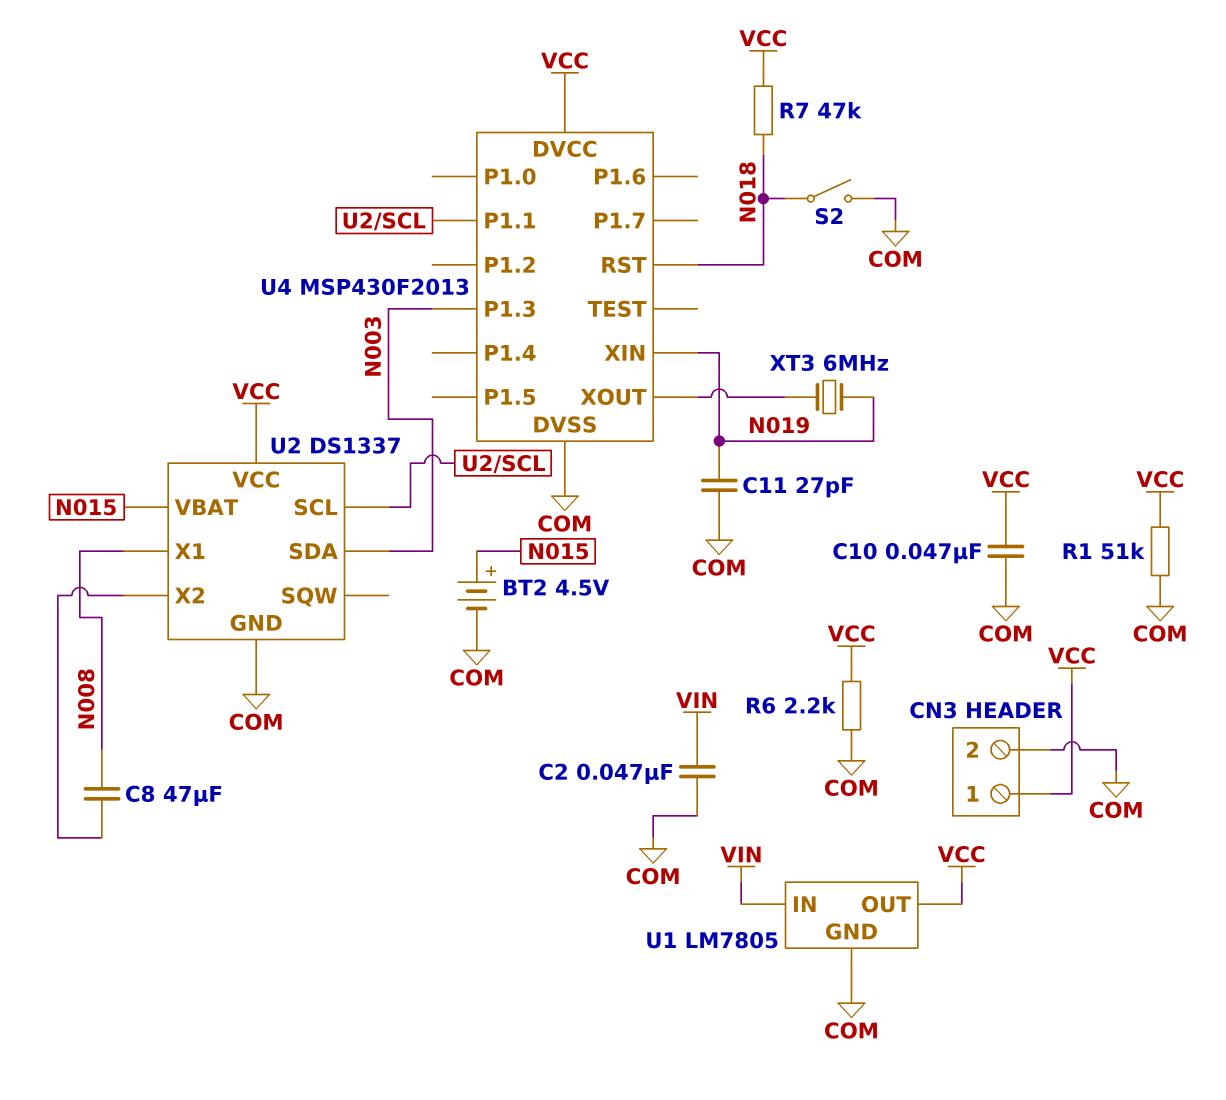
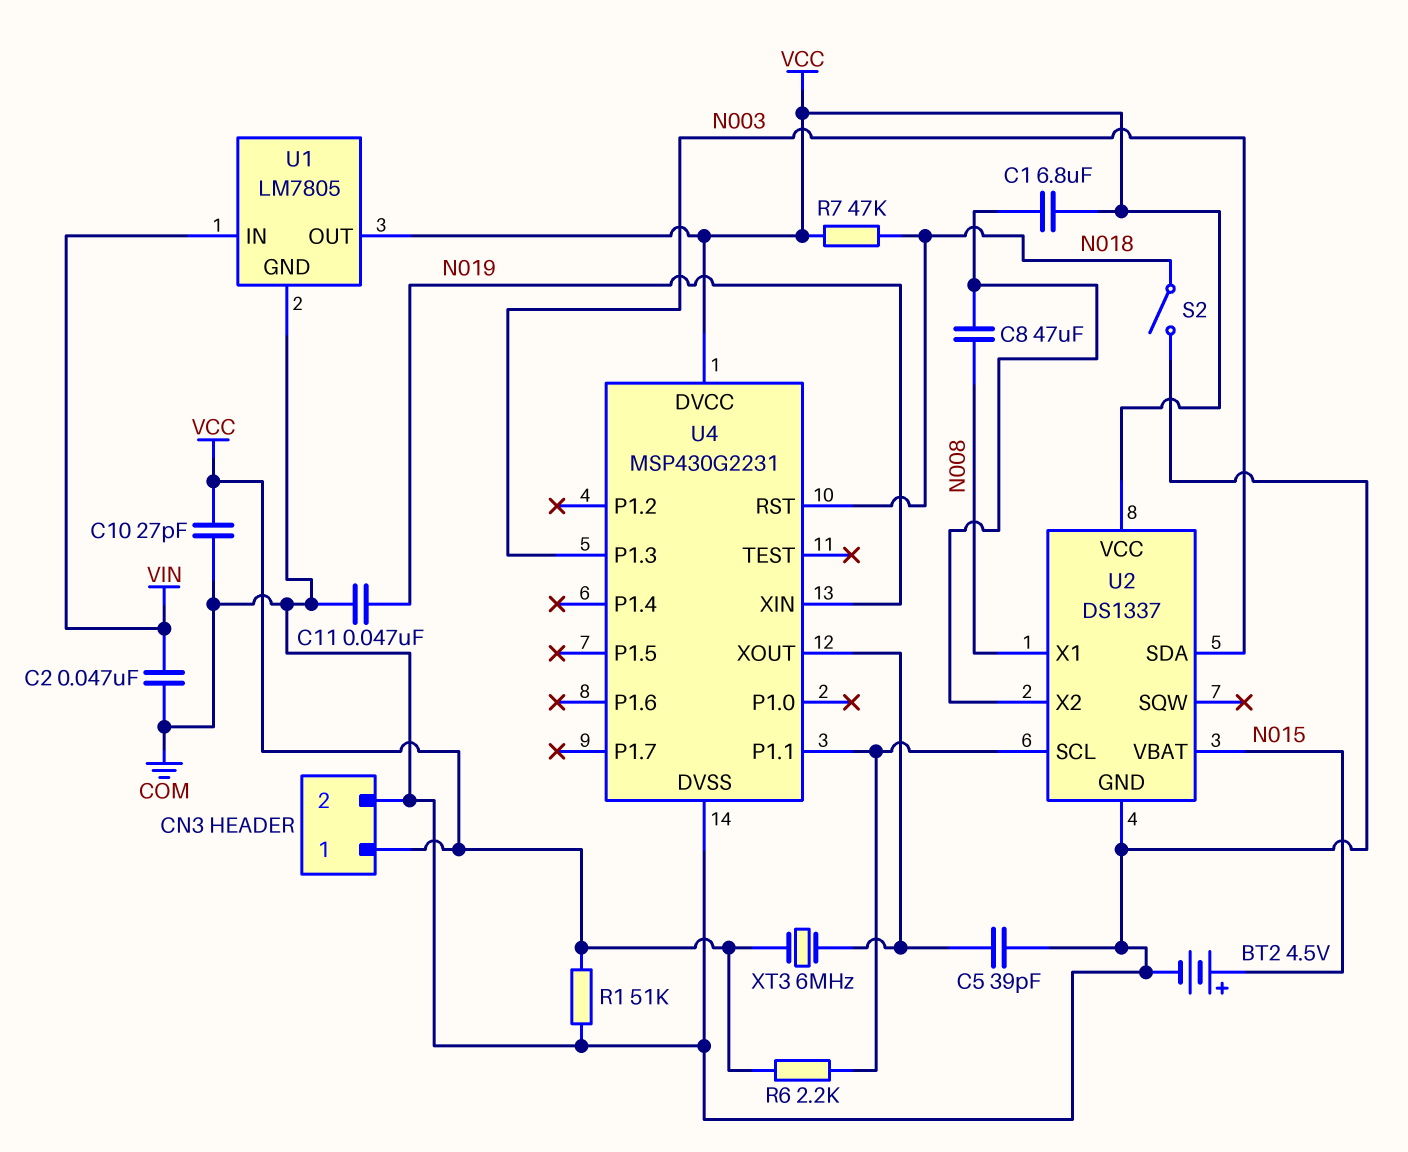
C1: none -> 6.8uF (U2/X2, VCC)
C5: none -> 39pF (COM, U4/XOUT)
C10: 47nF (COM, VCC) -> 27pF (COM, VCC)
C11: 27pF (COM, N019) -> 47nF (COM, N019)
R6: 2.2k (COM, VCC) -> 2.2k (U2/SCL, VCC)
U4: MSP430F2013 -> MSP430G2231
XT3: 6MHz (N019, U4/XOUT) -> 6MHz (U4/XOUT, VCC)

